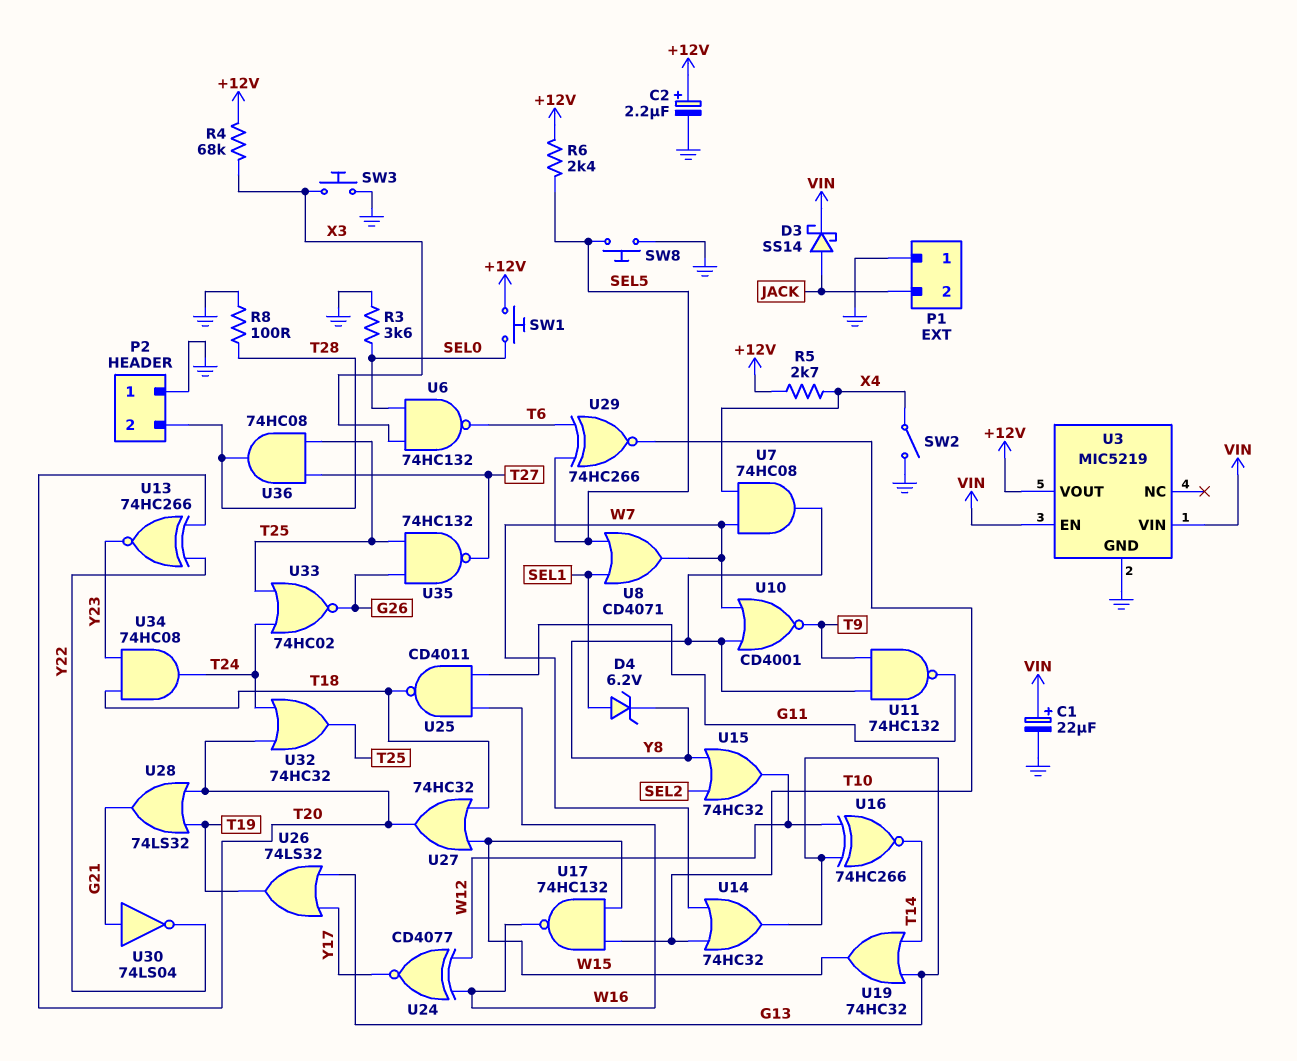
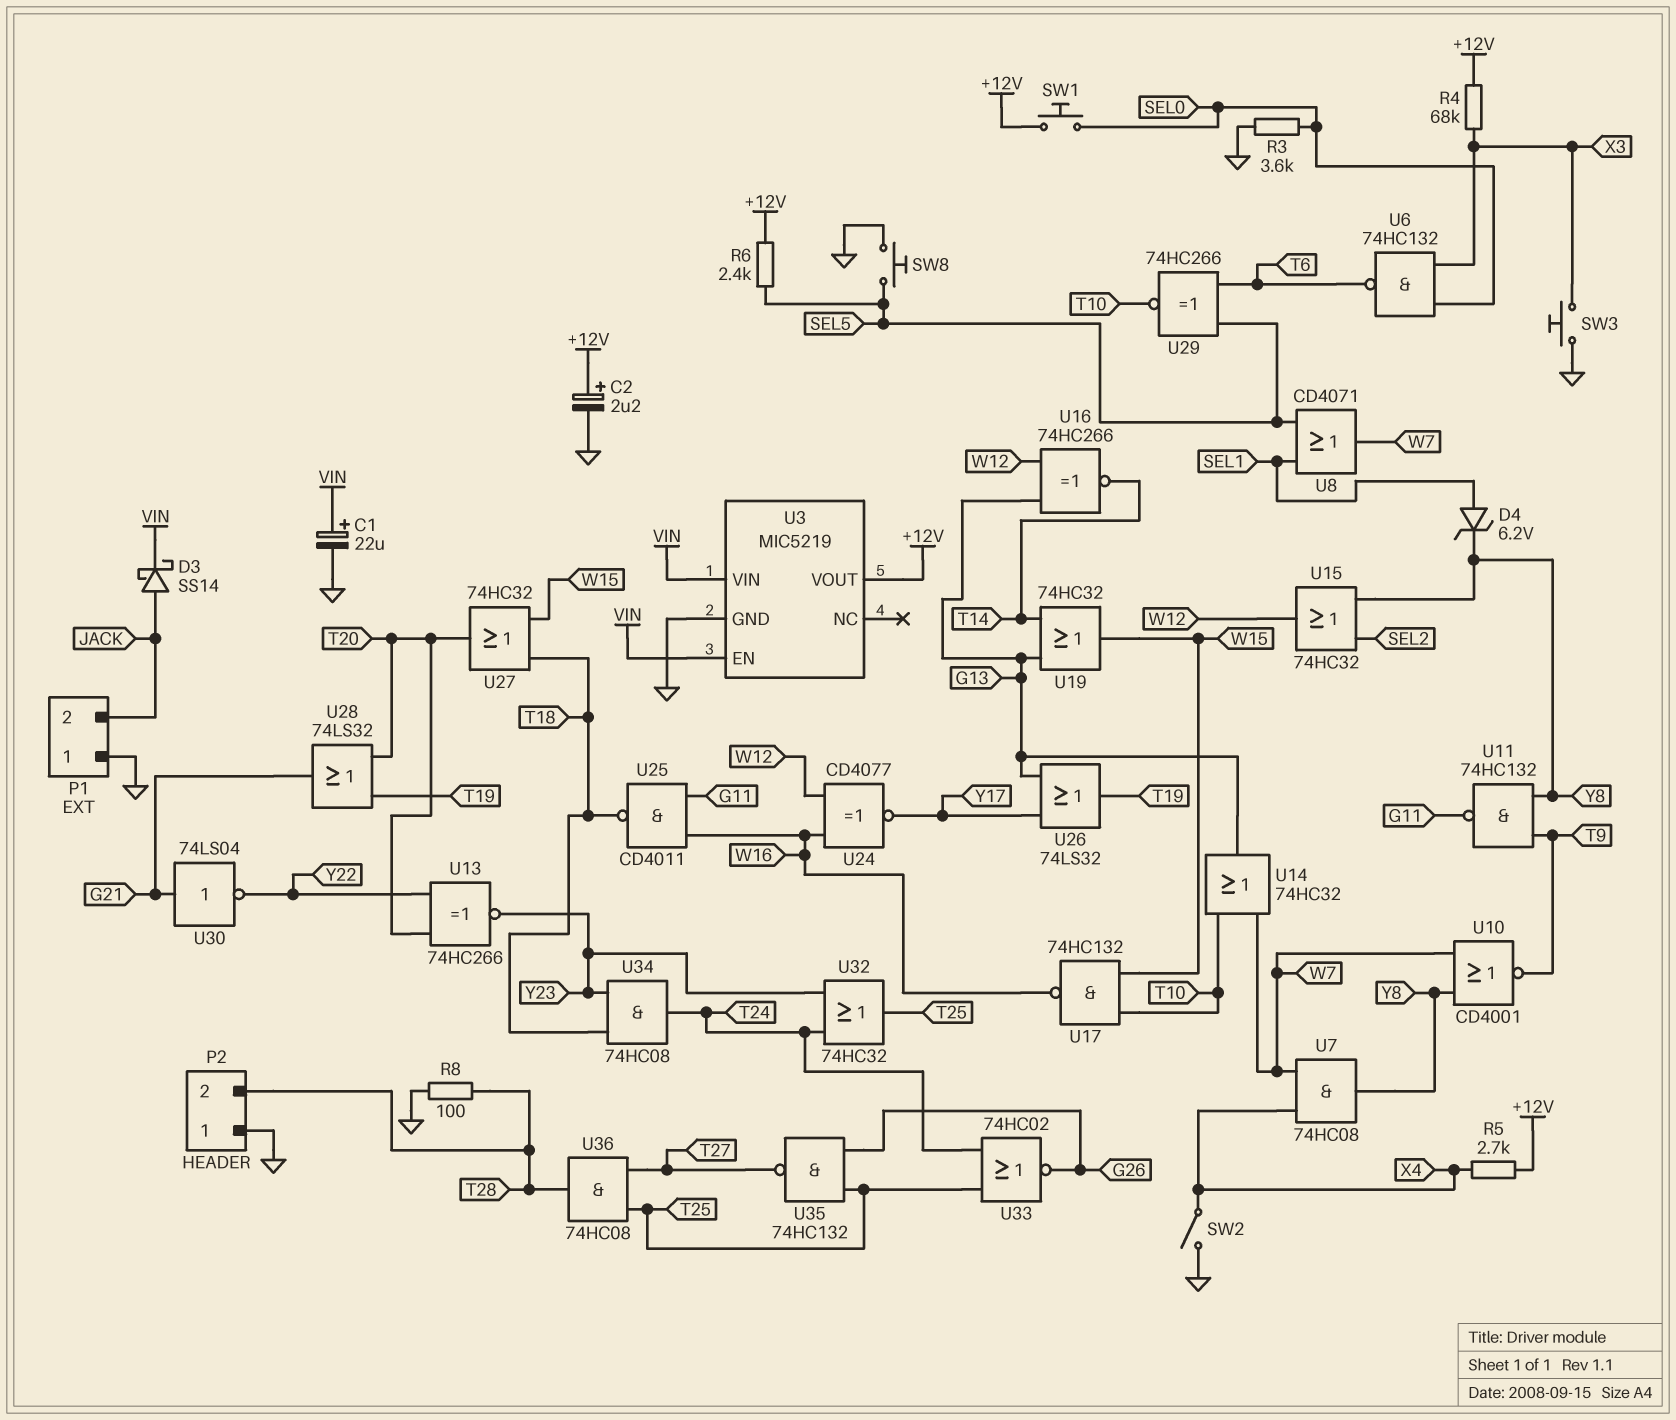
U32: OR 74HC32 (in T20, in T24, out T25) -> OR 74HC32 (in T24, in Y23, out T25)

